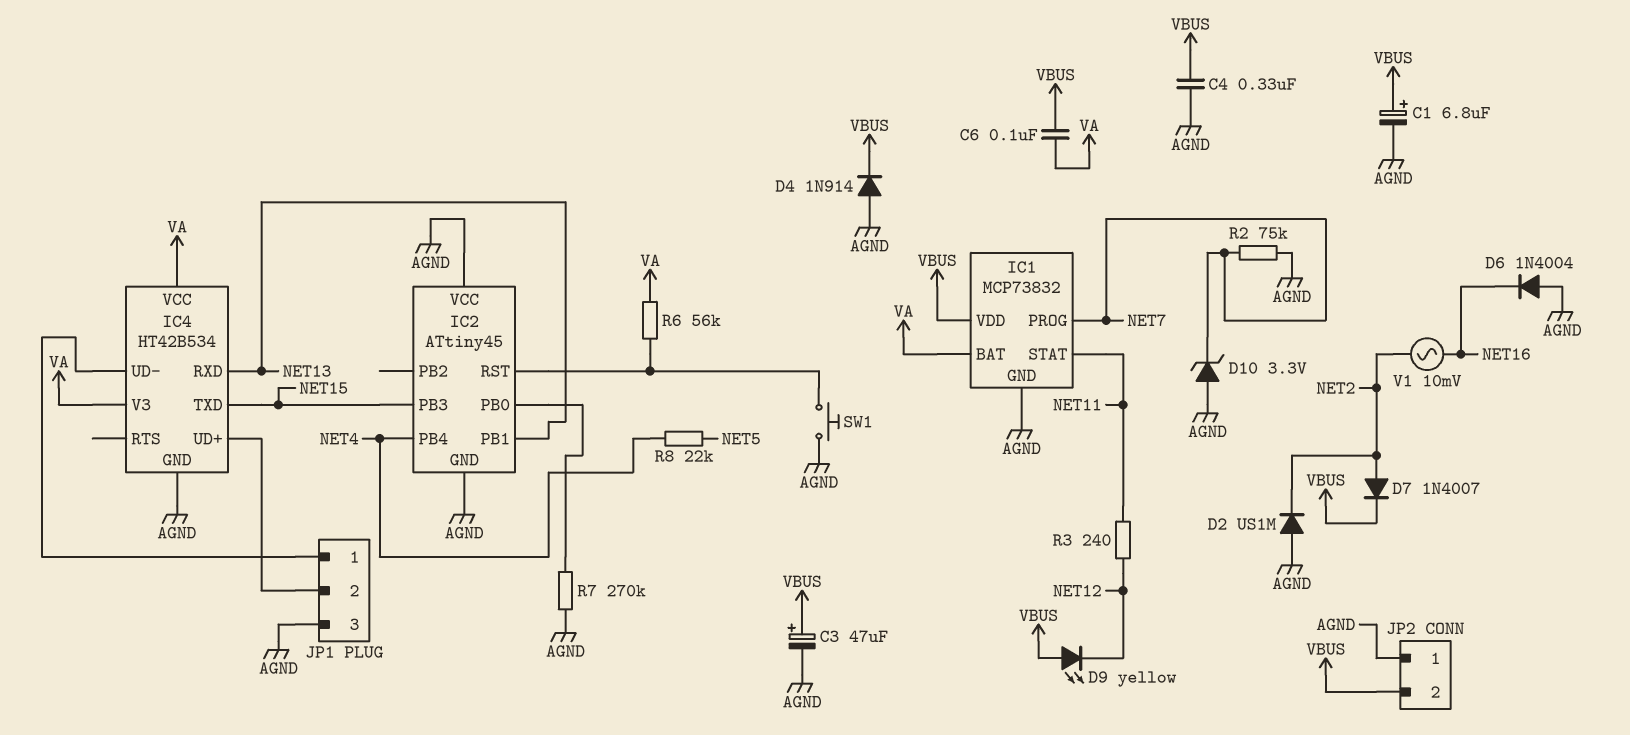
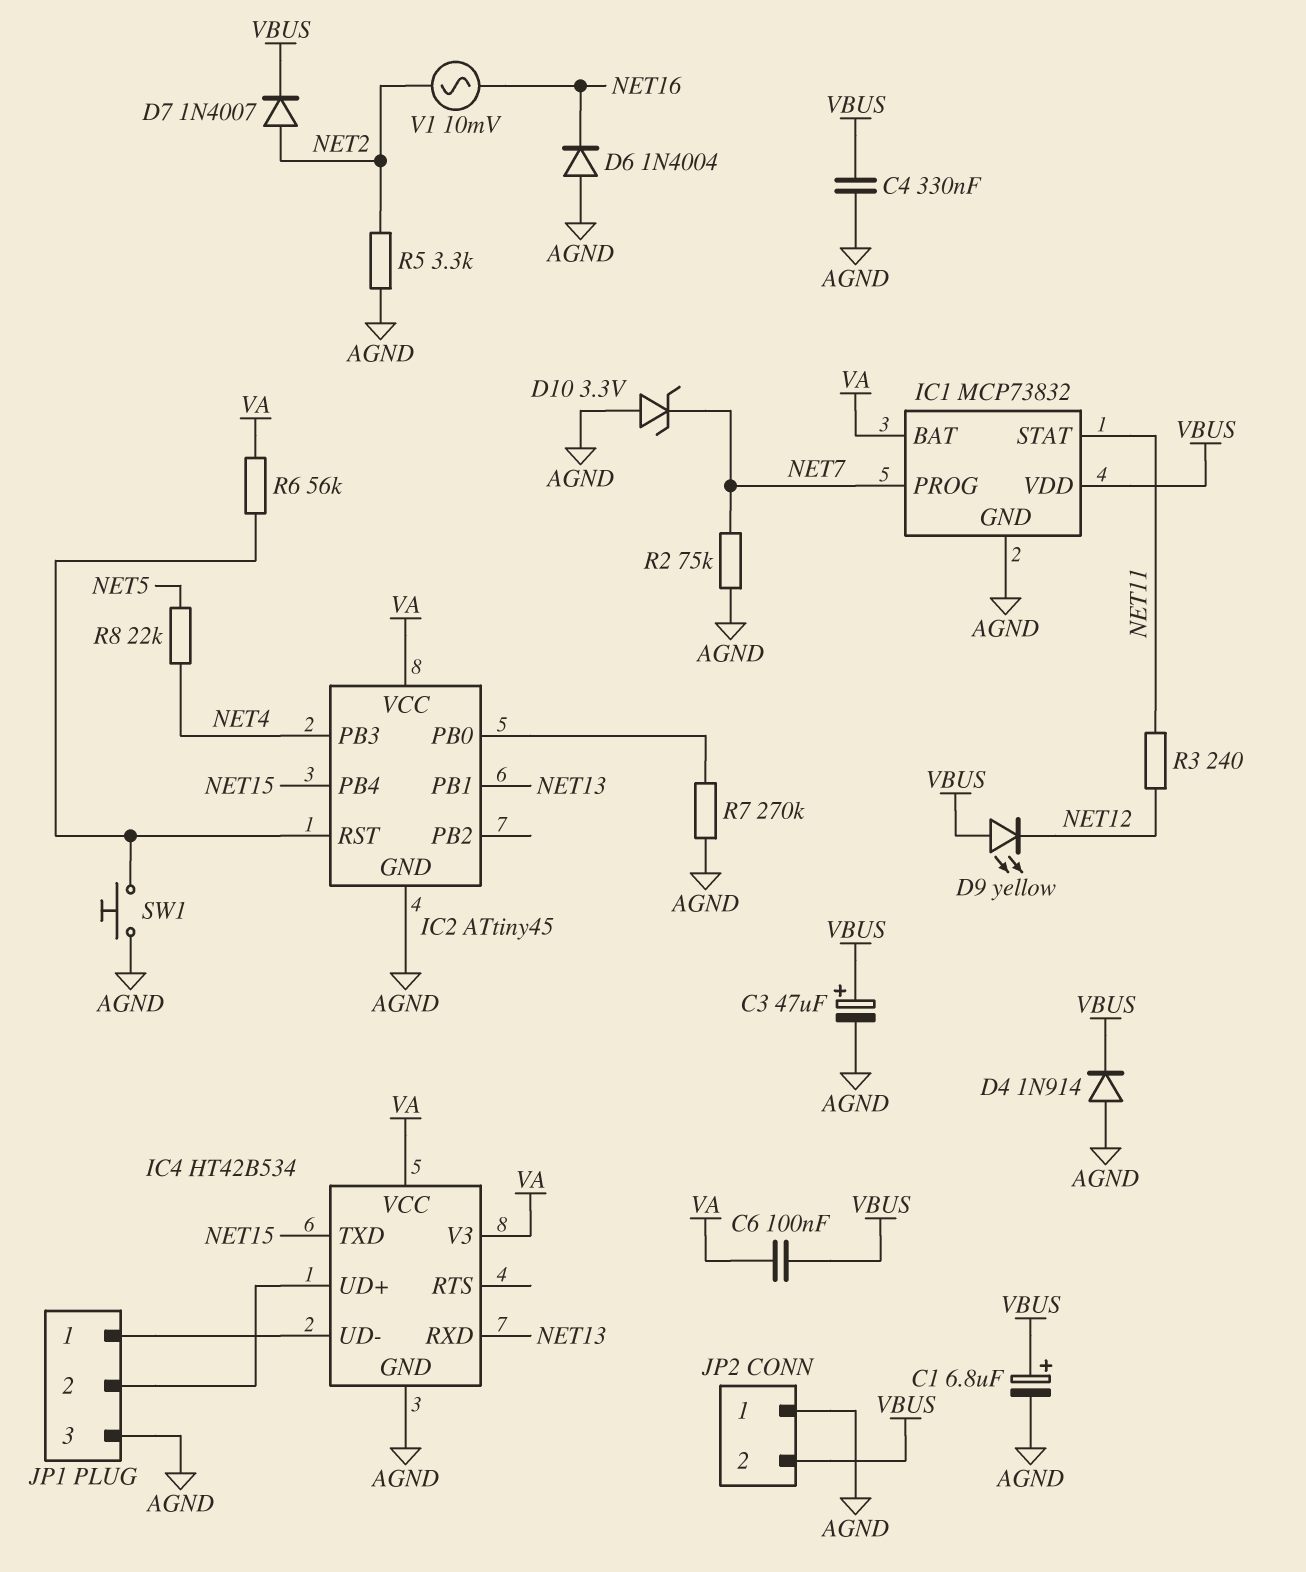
D2: diode US1M (A AGND, K NET2) -> none
IC2 pin PB3: NET15 -> NET4
IC2 pin PB4: NET4 -> NET15
IC2 pin VCC: AGND -> VA
R5: none -> 3.3k (AGND, NET2)

